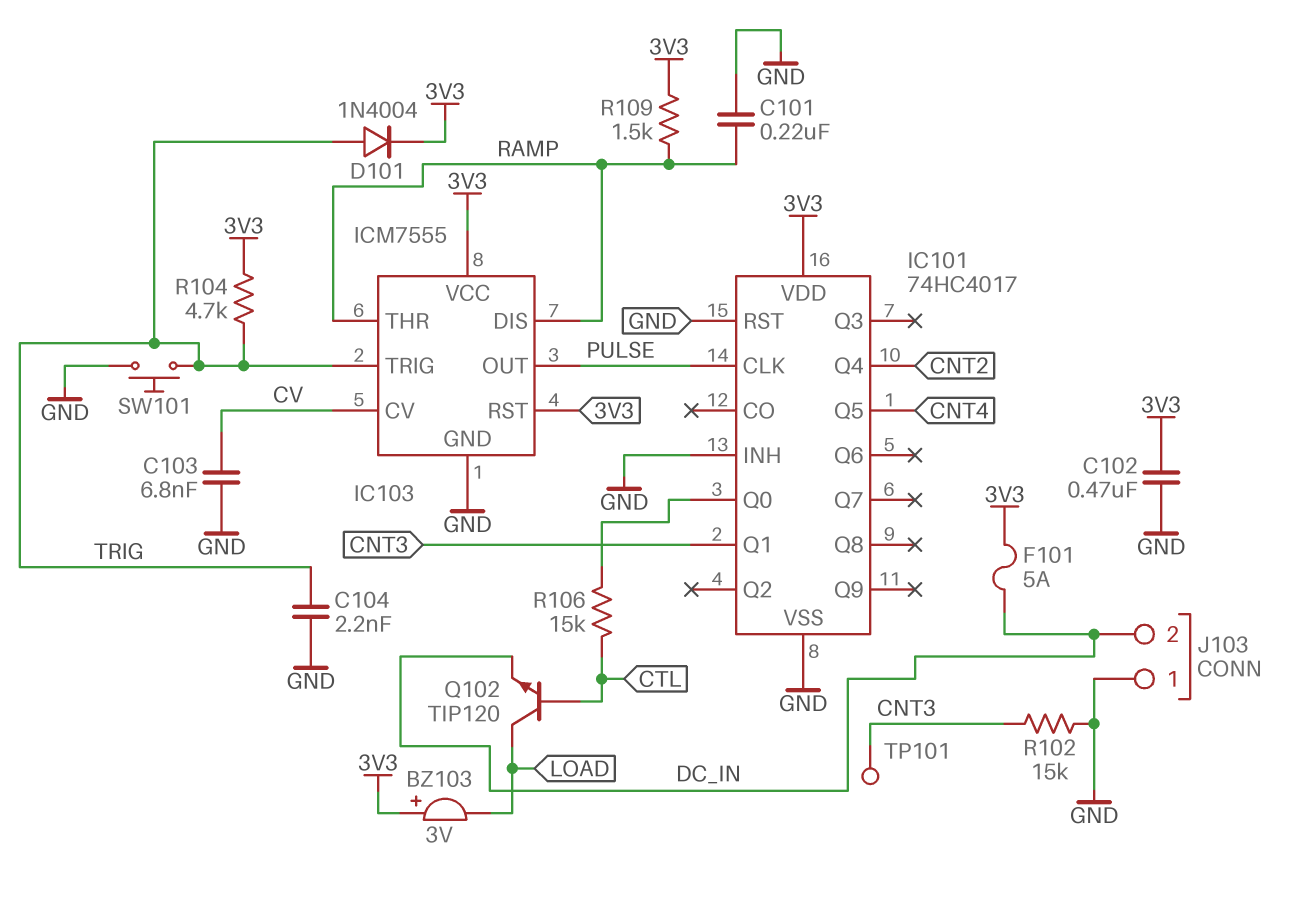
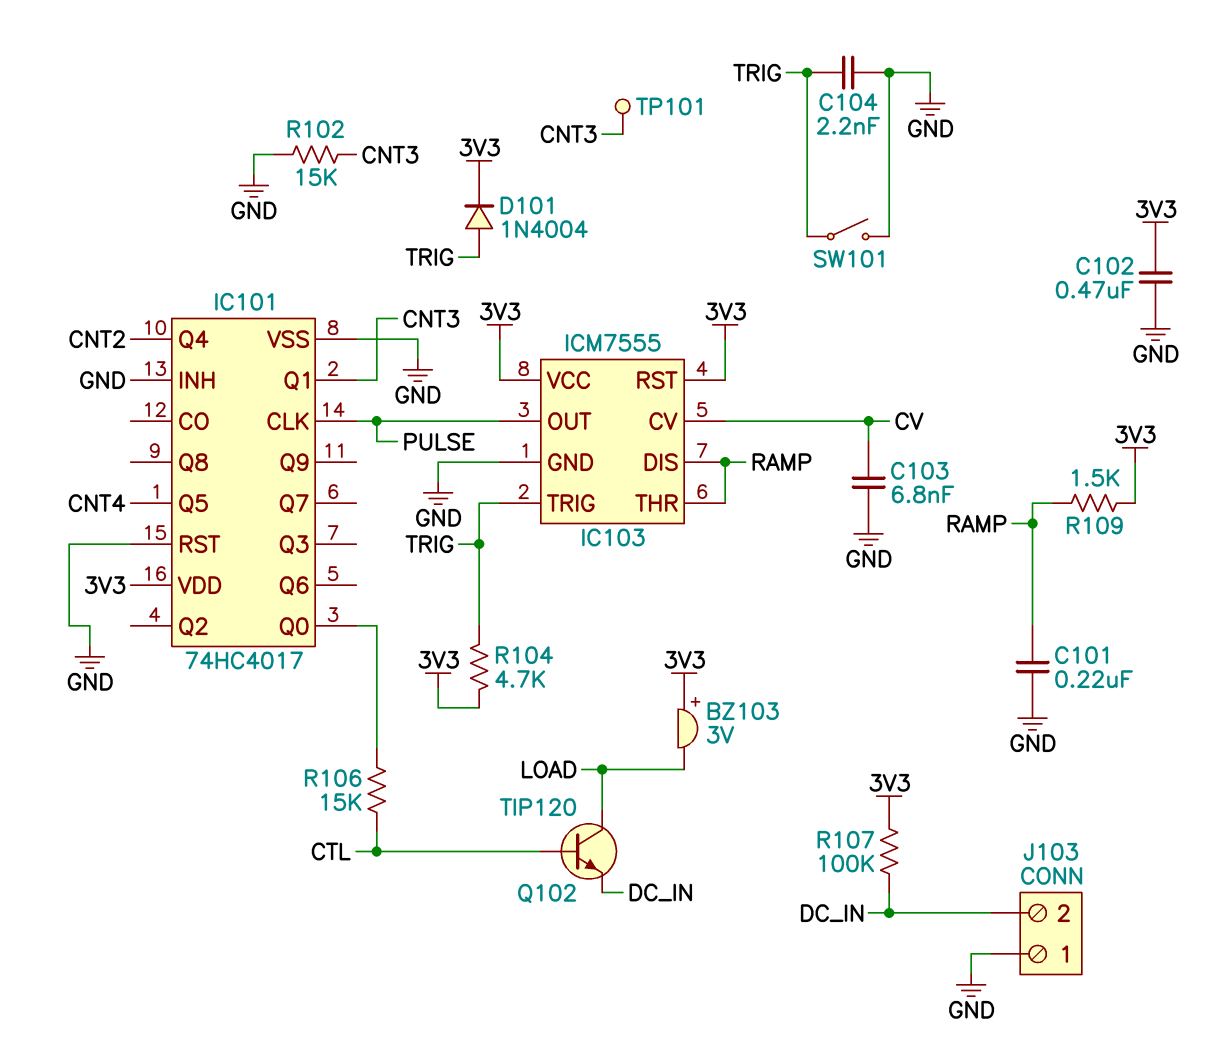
F101: 5A (3V3, DC_IN) -> none
R107: none -> 100k (3V3, DC_IN)
SW101: button (GND, TRIG) -> switch (GND, TRIG)

